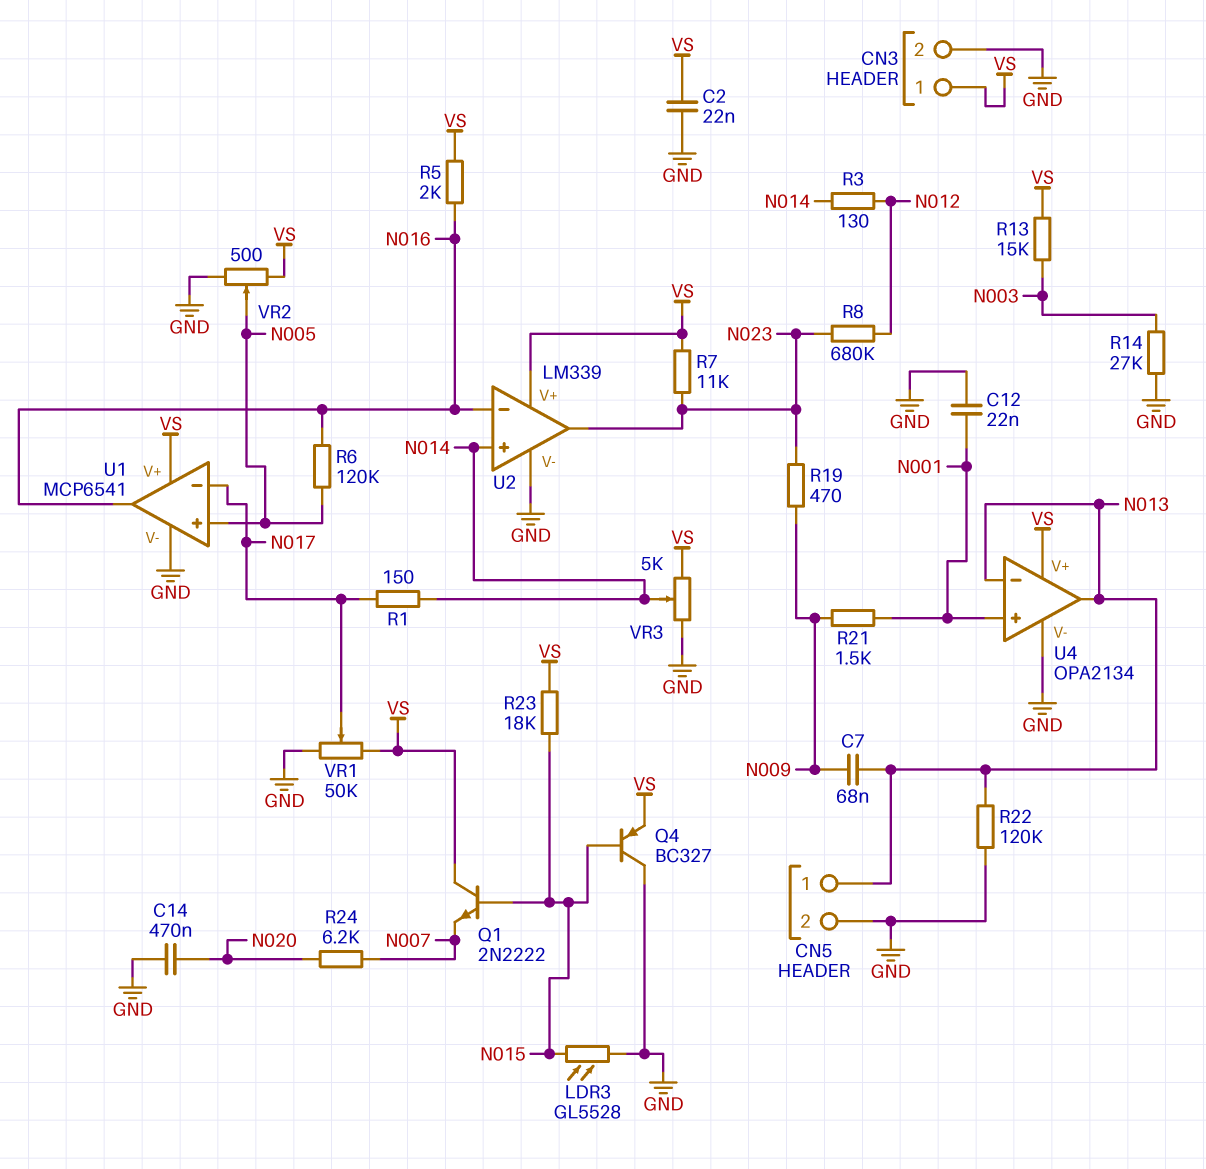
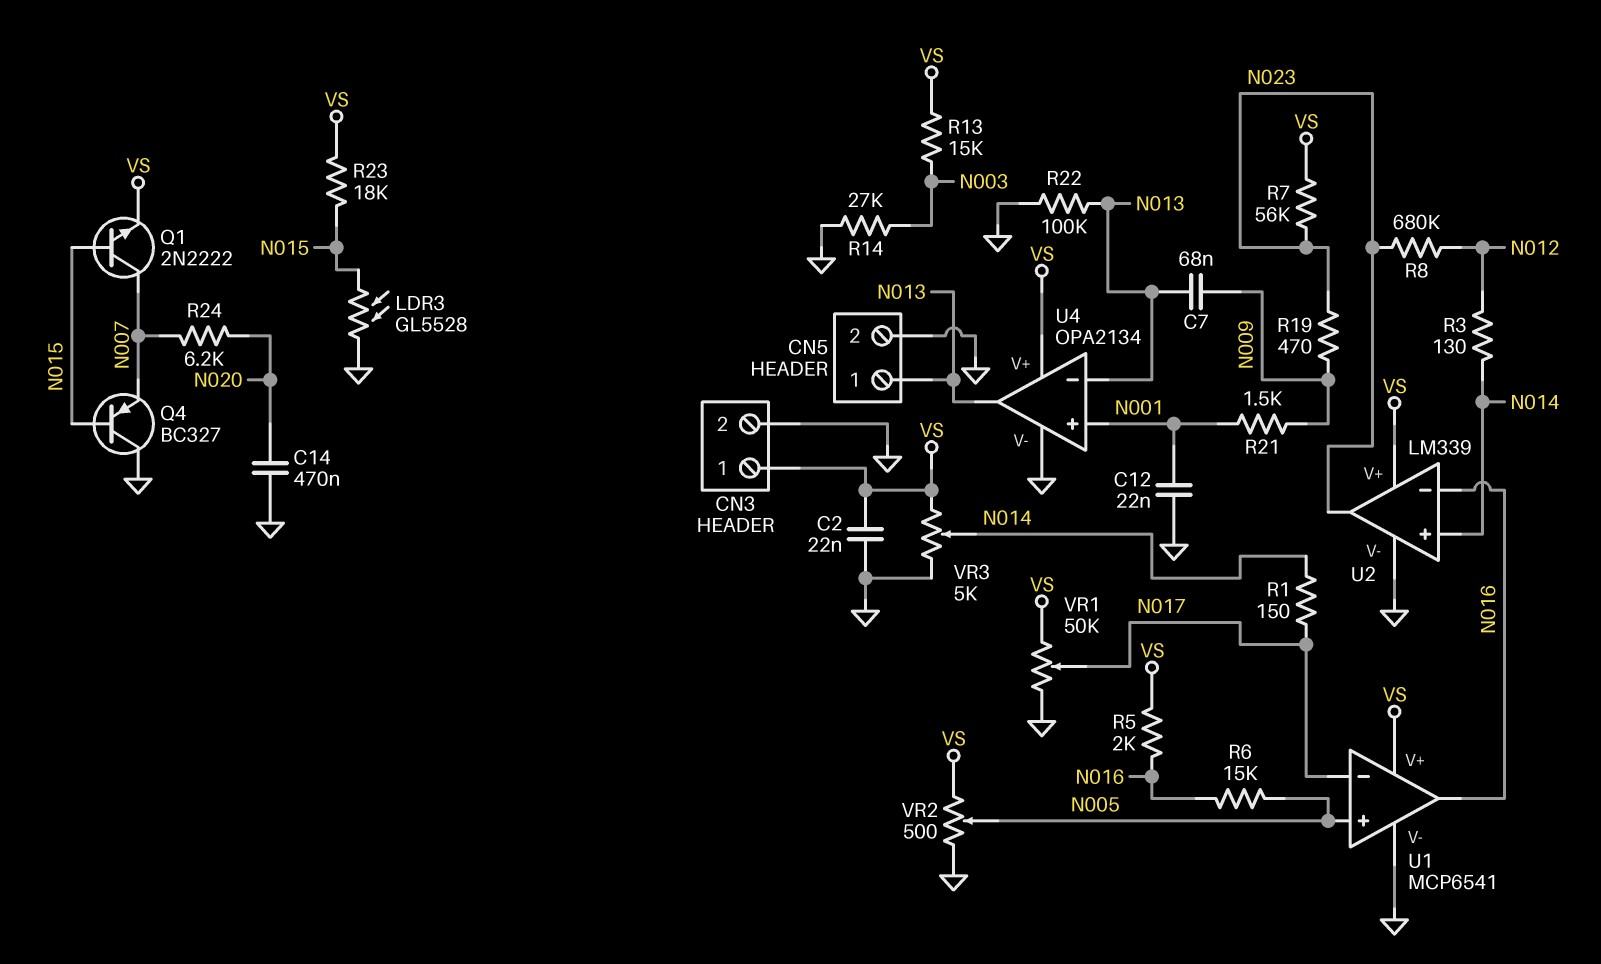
Q1: NPN 2N2222 (B N015, C VS, E N007) -> NPN 2N2222 (B N015, C N007, E VS)
Q4: PNP BC327 (B N015, C GND, E VS) -> PNP BC327 (B N015, C GND, E N007)
R6: 120k (N005, N016) -> 15k (N005, N016)
R7: 11k (N023, VS) -> 56k (N023, VS)
R22: 120k (GND, N013) -> 100k (GND, N013)

